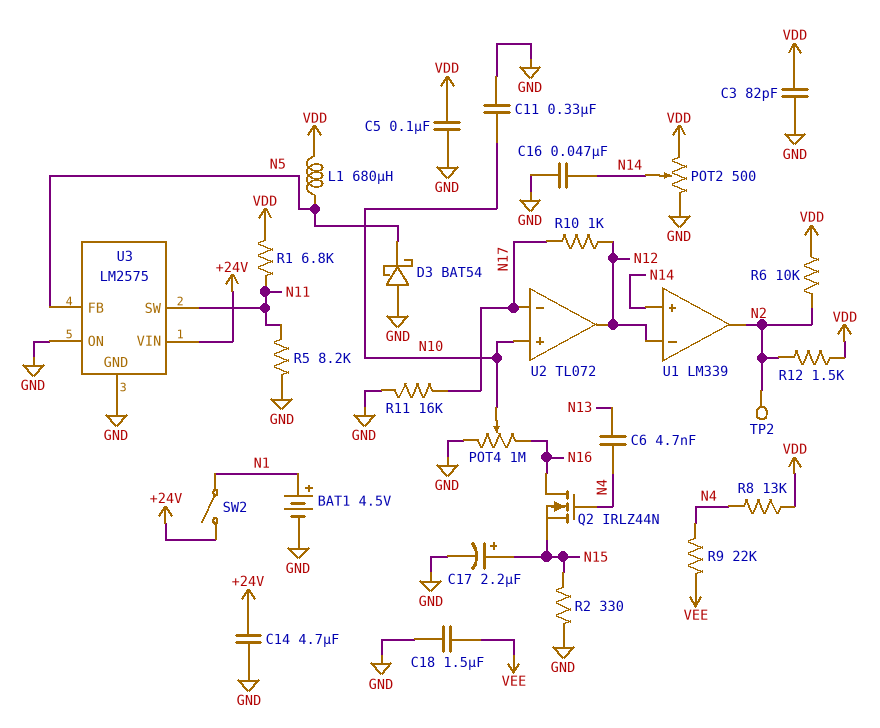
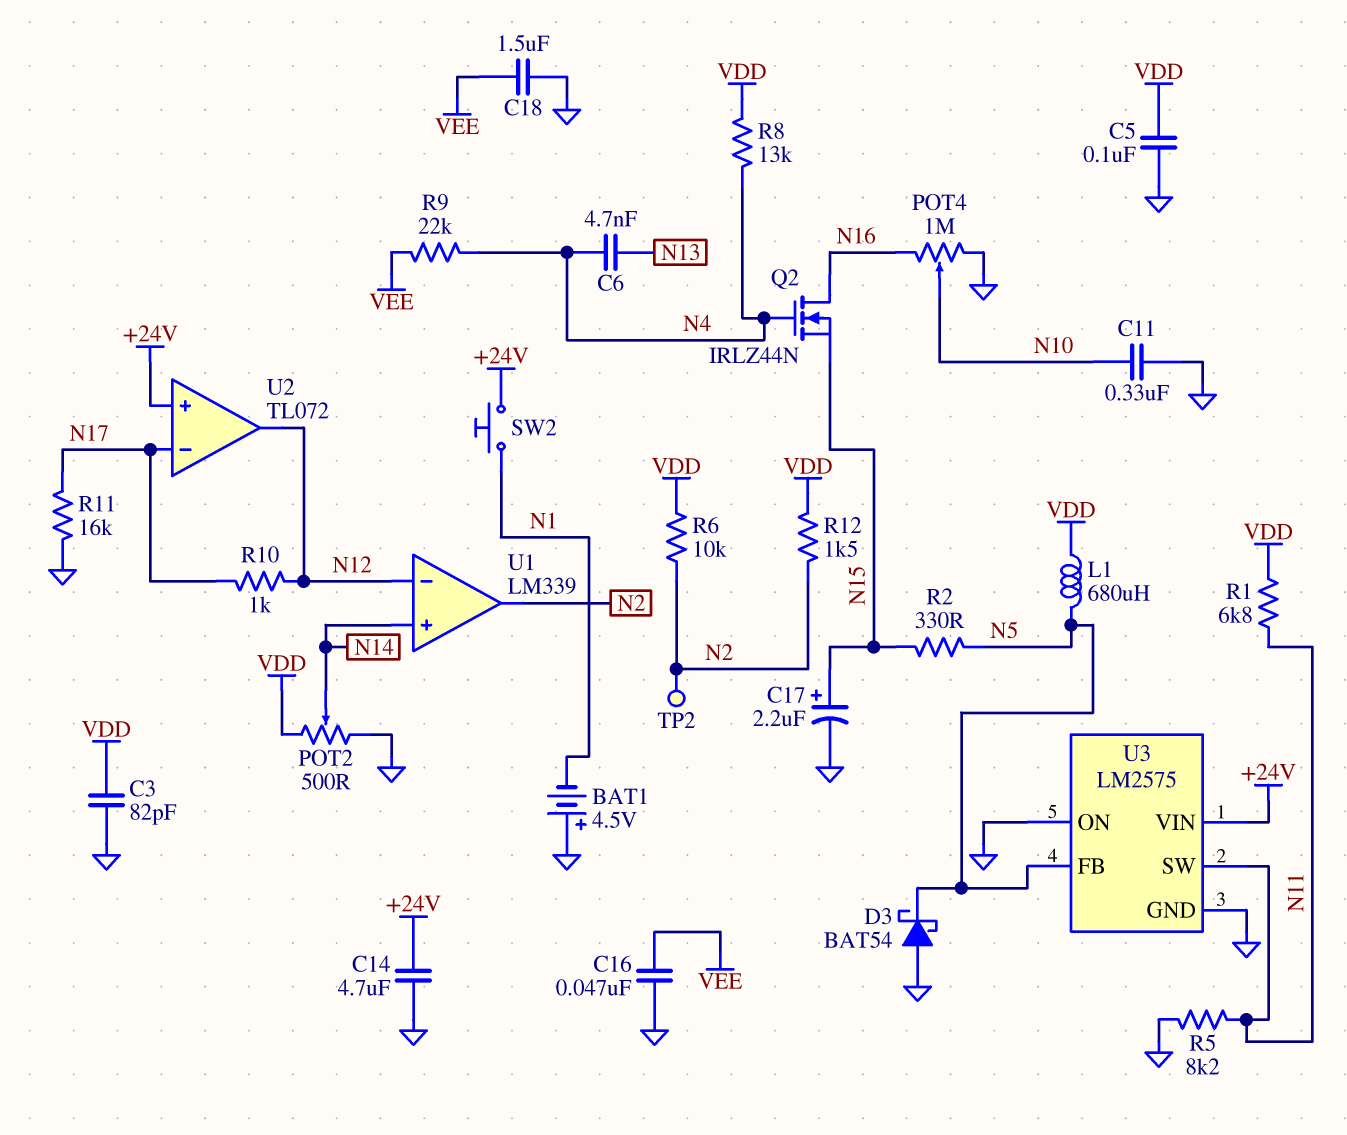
BAT1: 4.5V (plus N1, minus GND) -> 4.5V (plus GND, minus N1)
C16: 47nF (GND, N14) -> 47nF (GND, VEE)
R2: 330 (GND, N15) -> 330 (N5, N15)
SW2: switch (+24V, N1) -> button (+24V, N1)
U2 pin in+: N10 -> +24V

